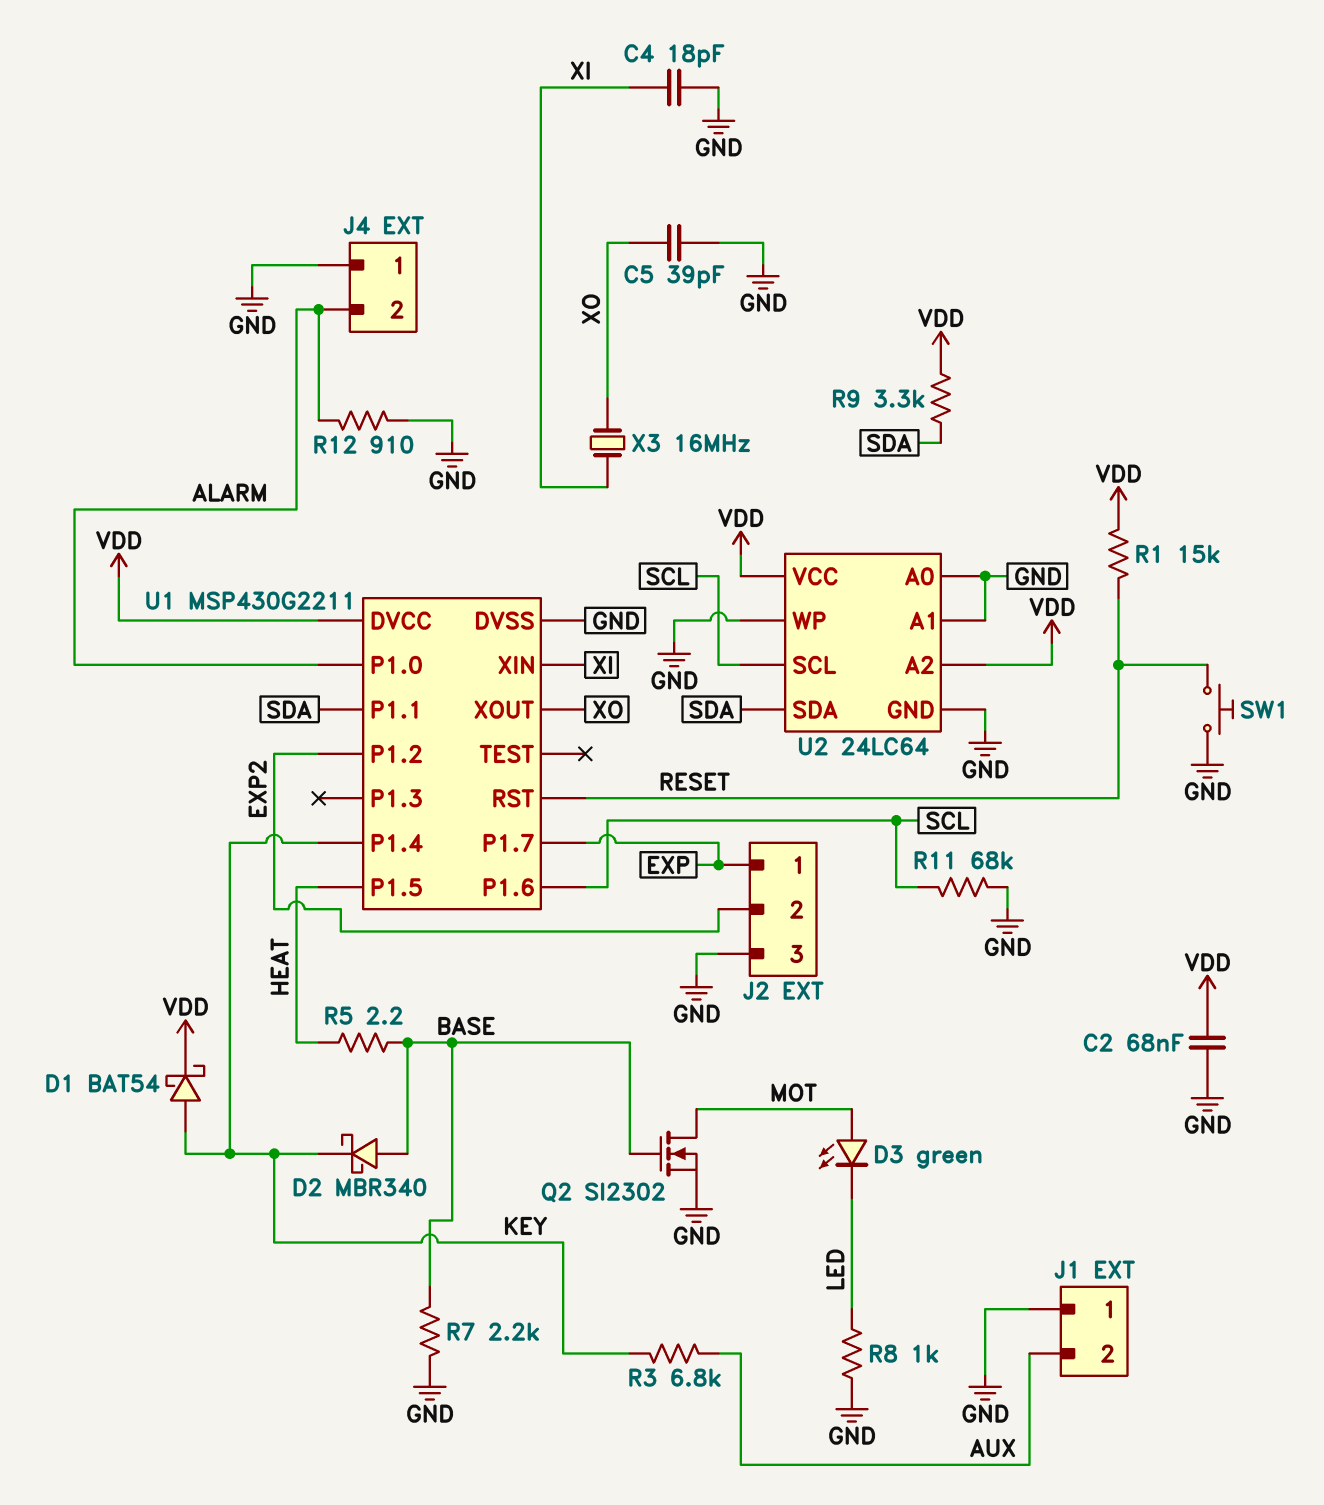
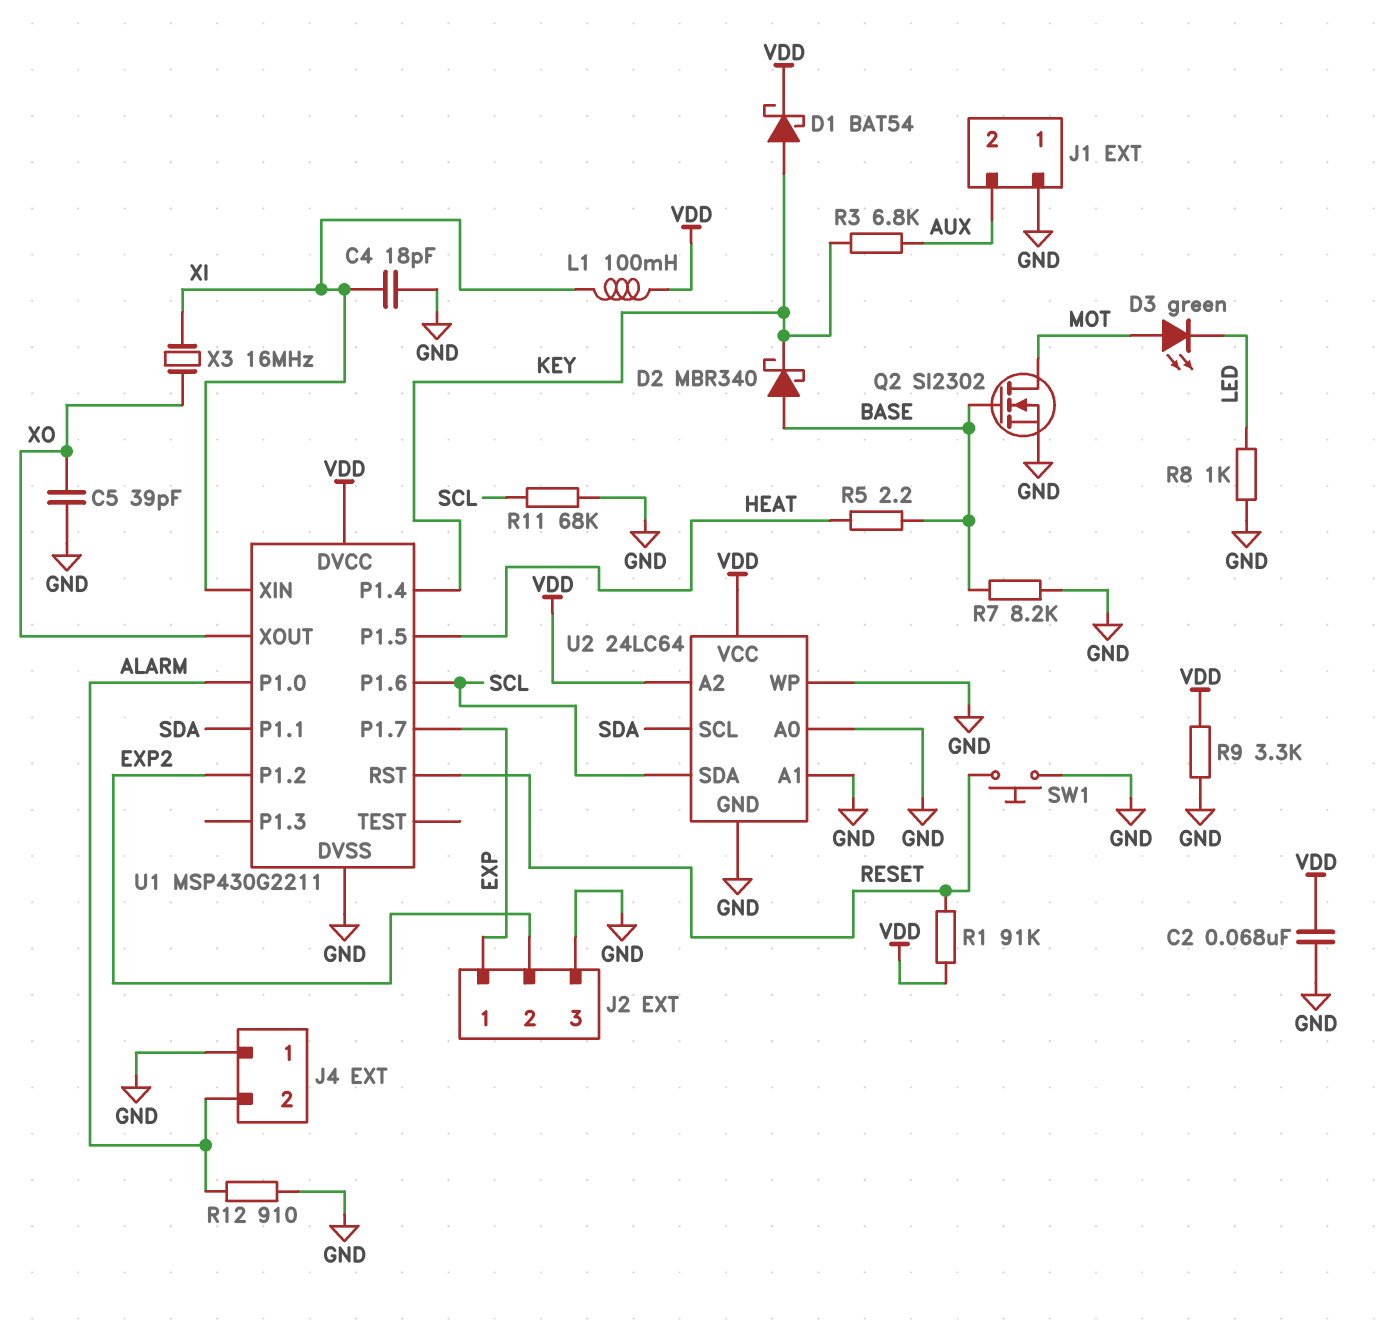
L1: none -> 100mH (VDD, XI)
R1: 15k (RESET, VDD) -> 91k (RESET, VDD)
R7: 2.2k (BASE, GND) -> 8.2k (BASE, GND)
R9: 3.3k (SDA, VDD) -> 3.3k (GND, VDD)
U2 pin SCL: SCL -> SDA
U2 pin SDA: SDA -> SCL

